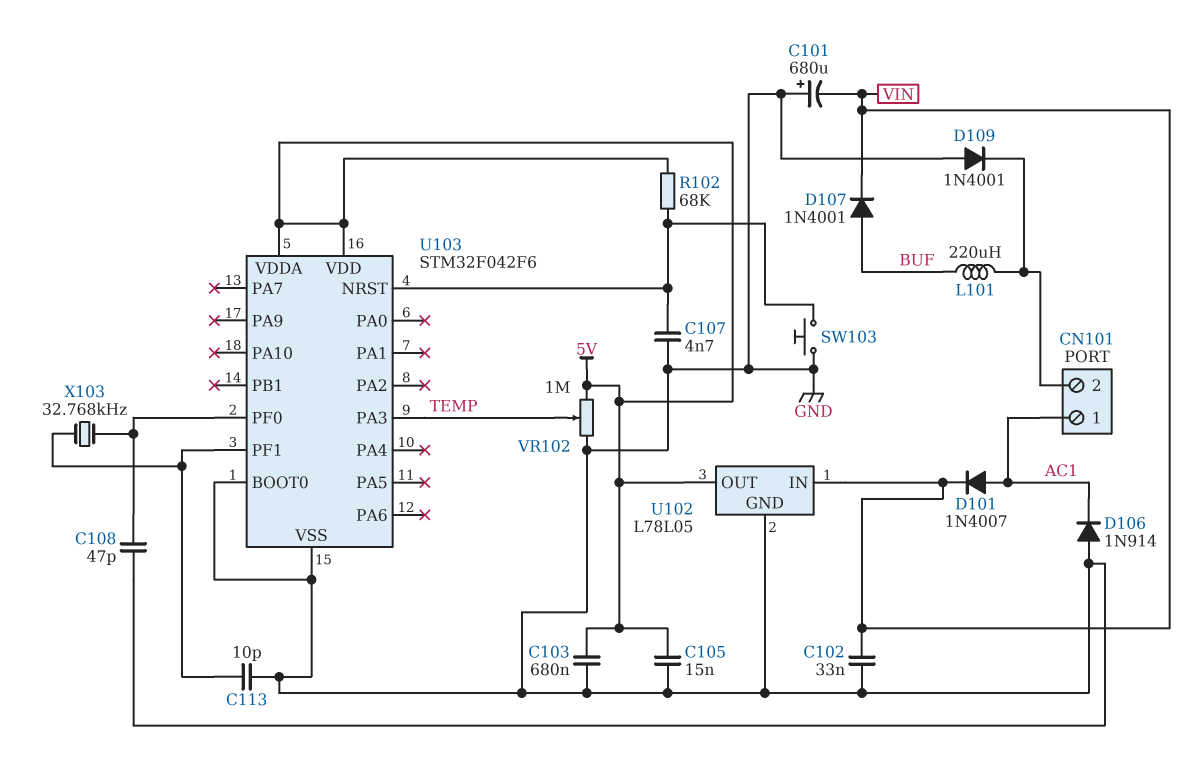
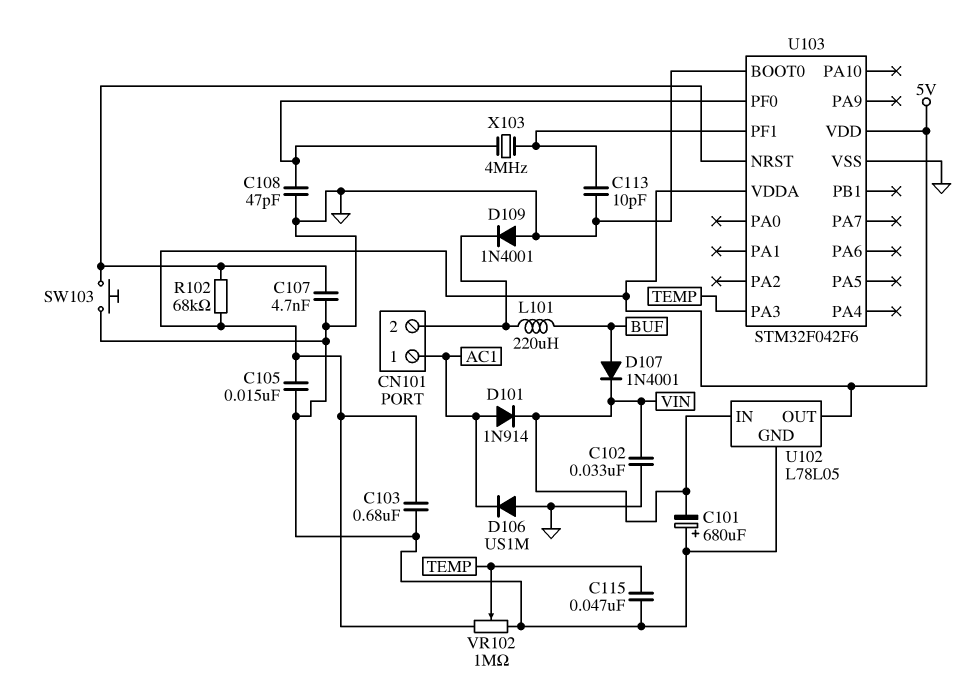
C115: none -> 47nF (GND, TEMP)
D101: diode 1N4007 (A AC1, K VIN) -> diode 1N914 (A AC1, K VIN)
D106: diode 1N914 (A GND, K AC1) -> diode US1M (A GND, K AC1)
X103: 32.768kHz (U103/PF0, U103/PF1) -> 4MHz (U103/PF0, U103/PF1)

